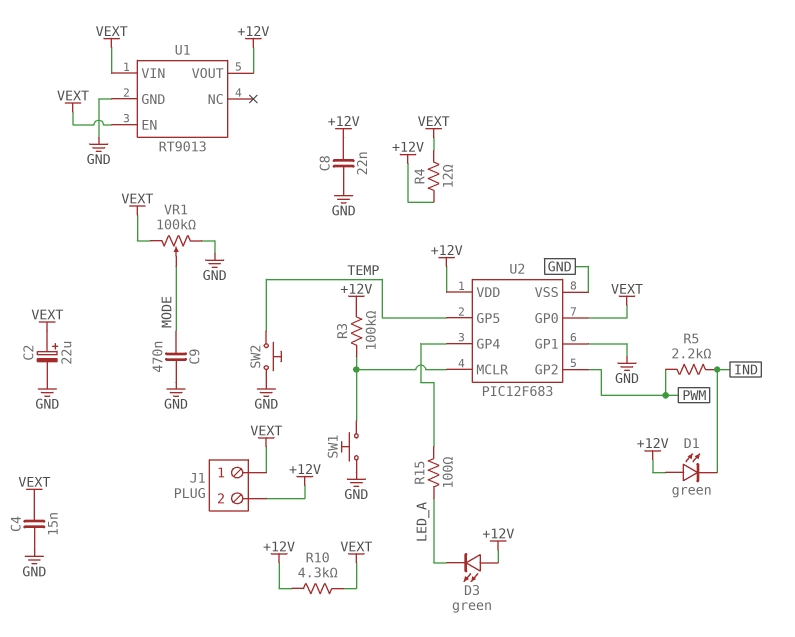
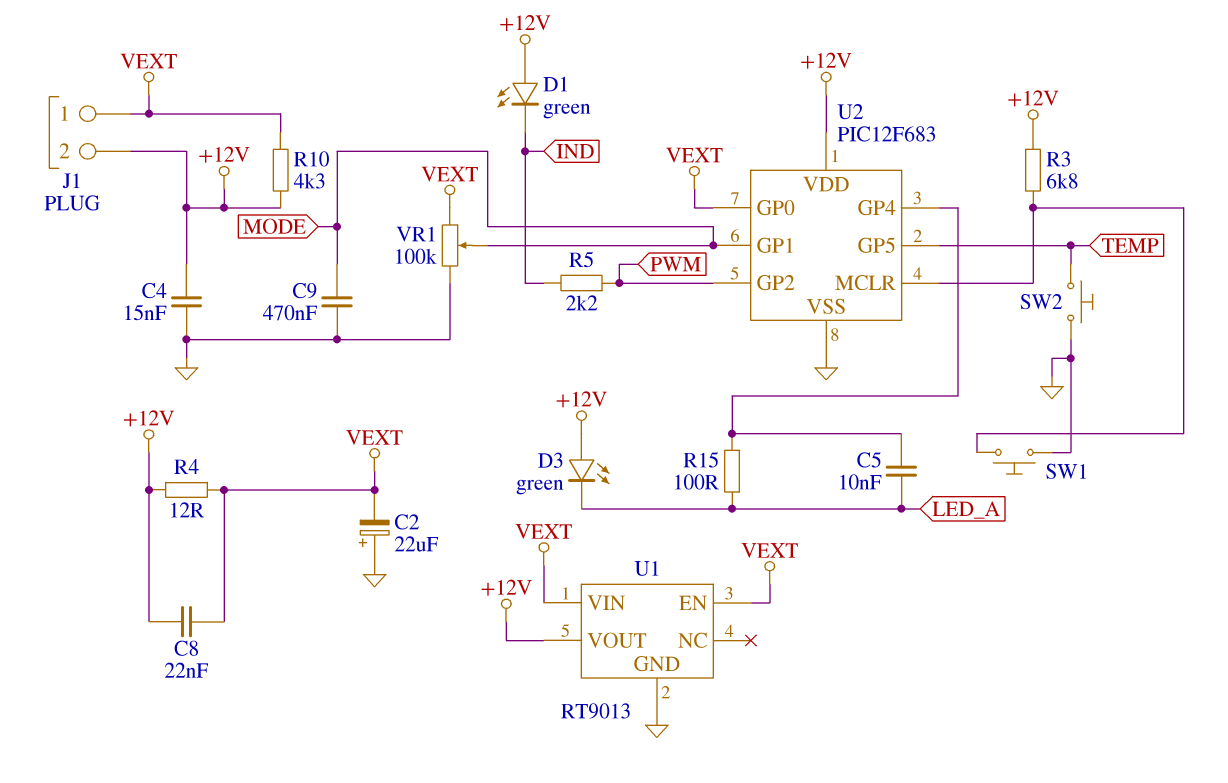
C2: 22uF (plus VEXT, minus GND) -> 22uF (plus GND, minus VEXT)
C4: 15nF (GND, VEXT) -> 15nF (+12V, GND)
C5: none -> 10nF (LED_A, U2/GP4)
C8: 22nF (+12V, GND) -> 22nF (+12V, VEXT)
R3: 100k (+12V, U2/MCLR) -> 6.8k (+12V, U2/MCLR)
U2 pin GP1: GND -> MODE

